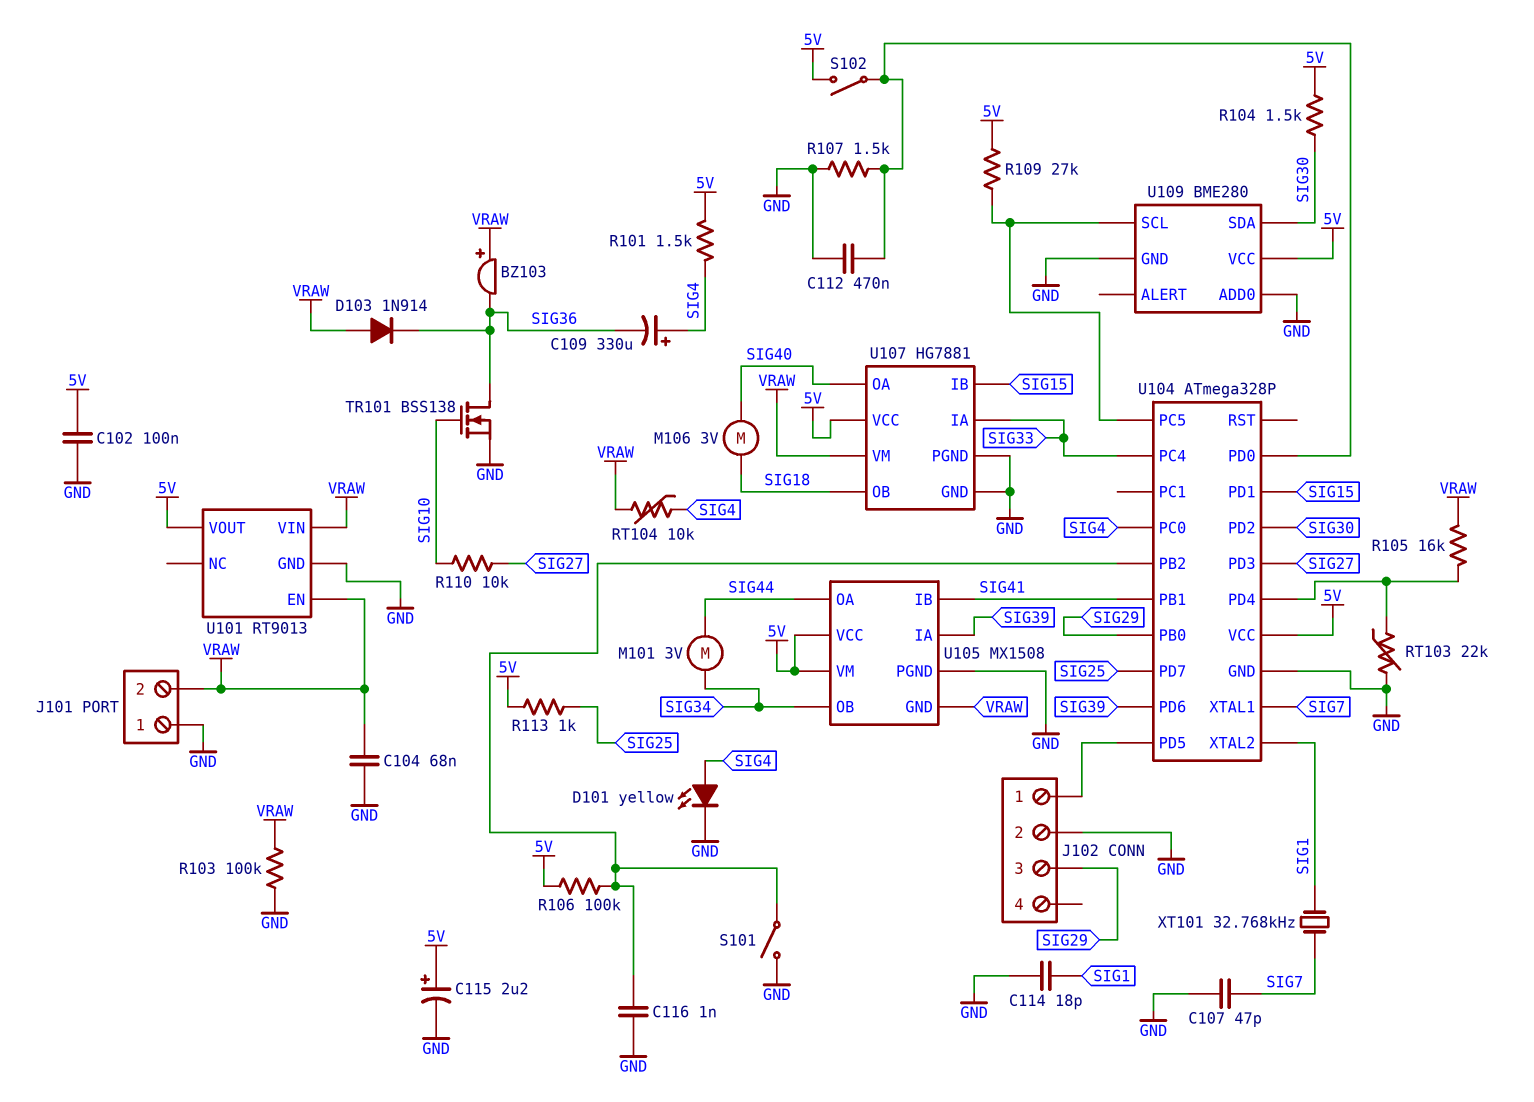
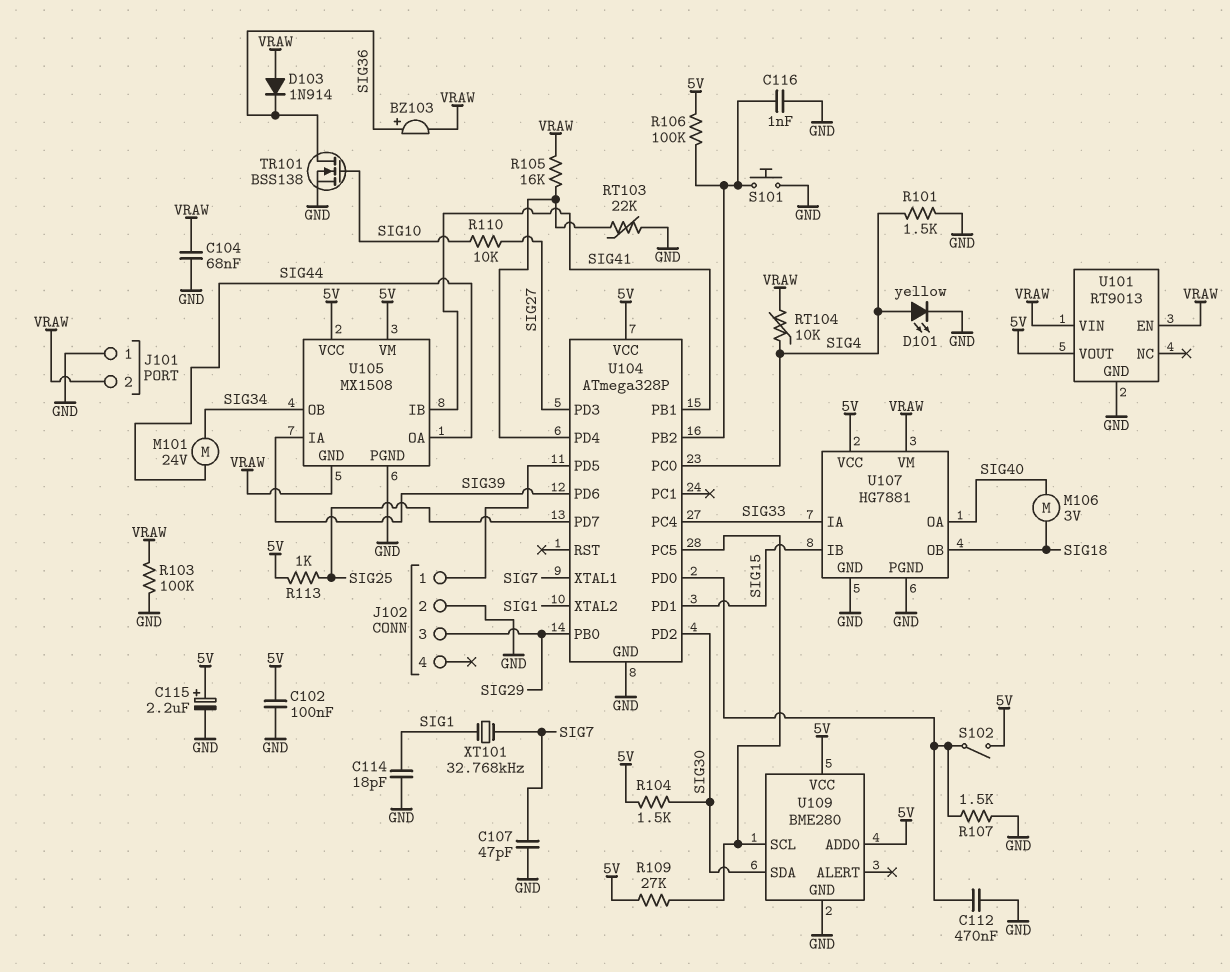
BZ103: buzzer (plus VRAW, minus SIG36) -> buzzer (plus SIG36, minus VRAW)
C109: 330uF (plus SIG4, minus SIG36) -> none
M101: motor 3V (SIG34, SIG44) -> motor 24V (SIG34, SIG44)
R101: 1.5k (5V, SIG4) -> 1.5k (GND, SIG4)
S101: switch (GND, U104/PB2) -> button (GND, U104/PB2)
U109 pin ADD0: GND -> 5V

